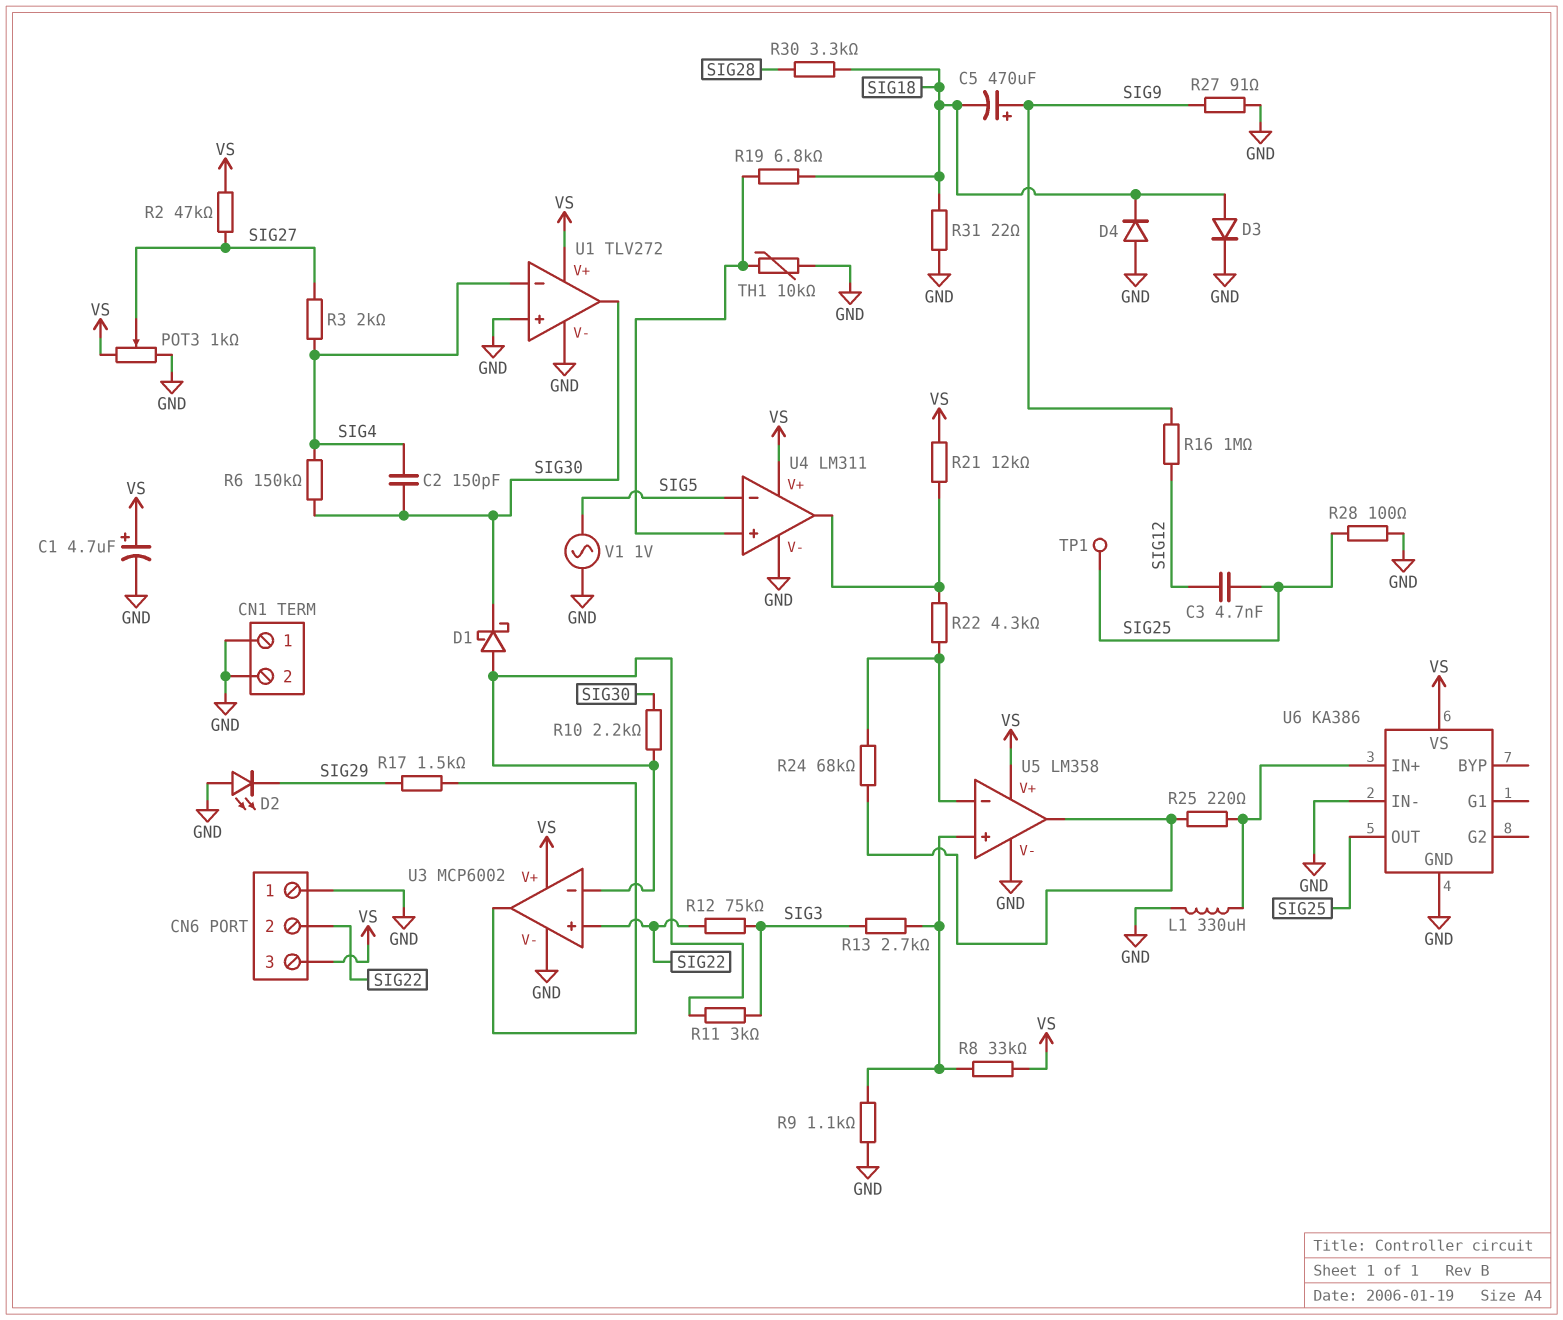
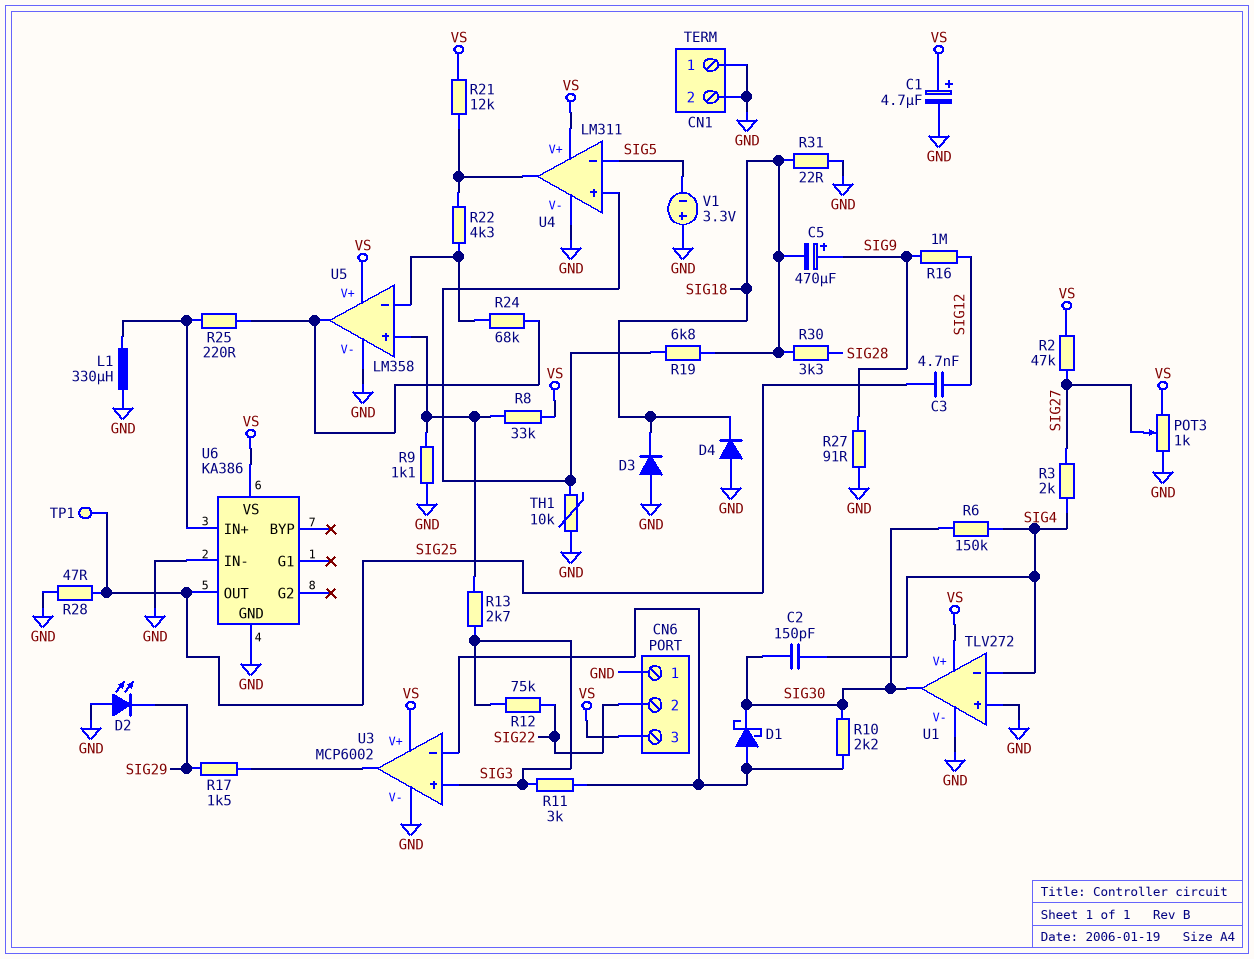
D3: diode (A SIG18, K GND) -> diode (A GND, K SIG18)
R28: 100 (GND, SIG25) -> 47 (GND, SIG25)
U3 pin in+: SIG22 -> SIG3
V1: AC 1V (GND, SIG5) -> 3.3V (plus GND, minus SIG5)

